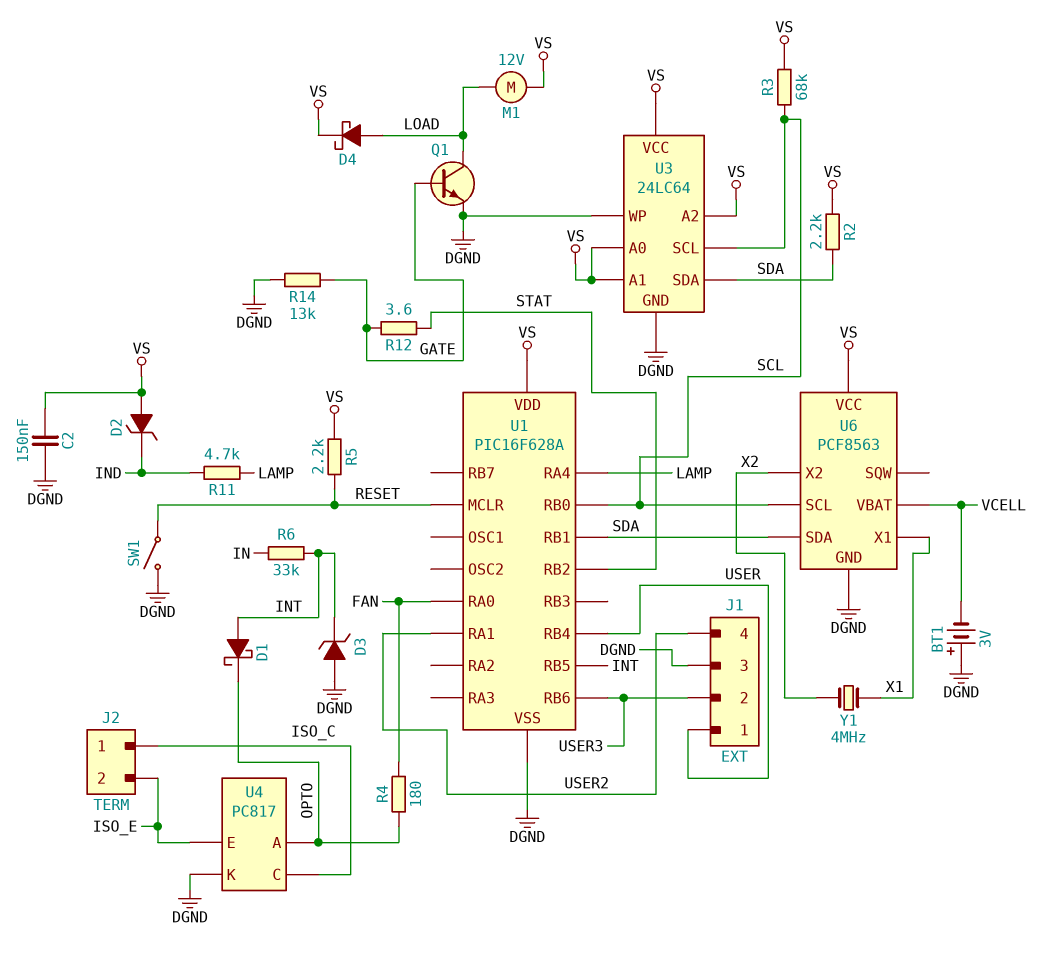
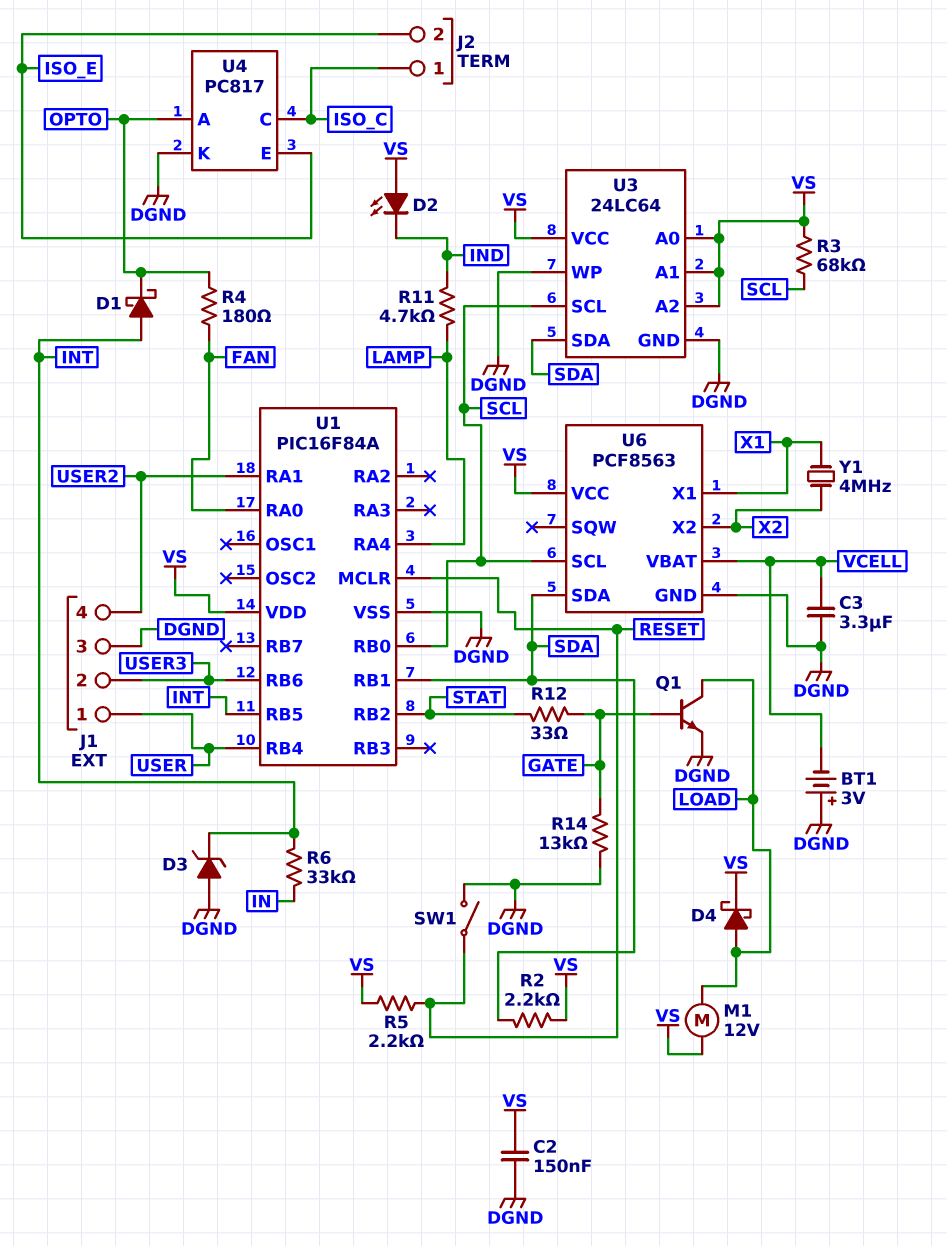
C3: none -> 3.3uF (DGND, VCELL)
D2: zener (A VS, K IND) -> LED (A VS, K IND)
R12: 3.6 (GATE, STAT) -> 33 (GATE, STAT)
U1: PIC16F628A -> PIC16F84A

